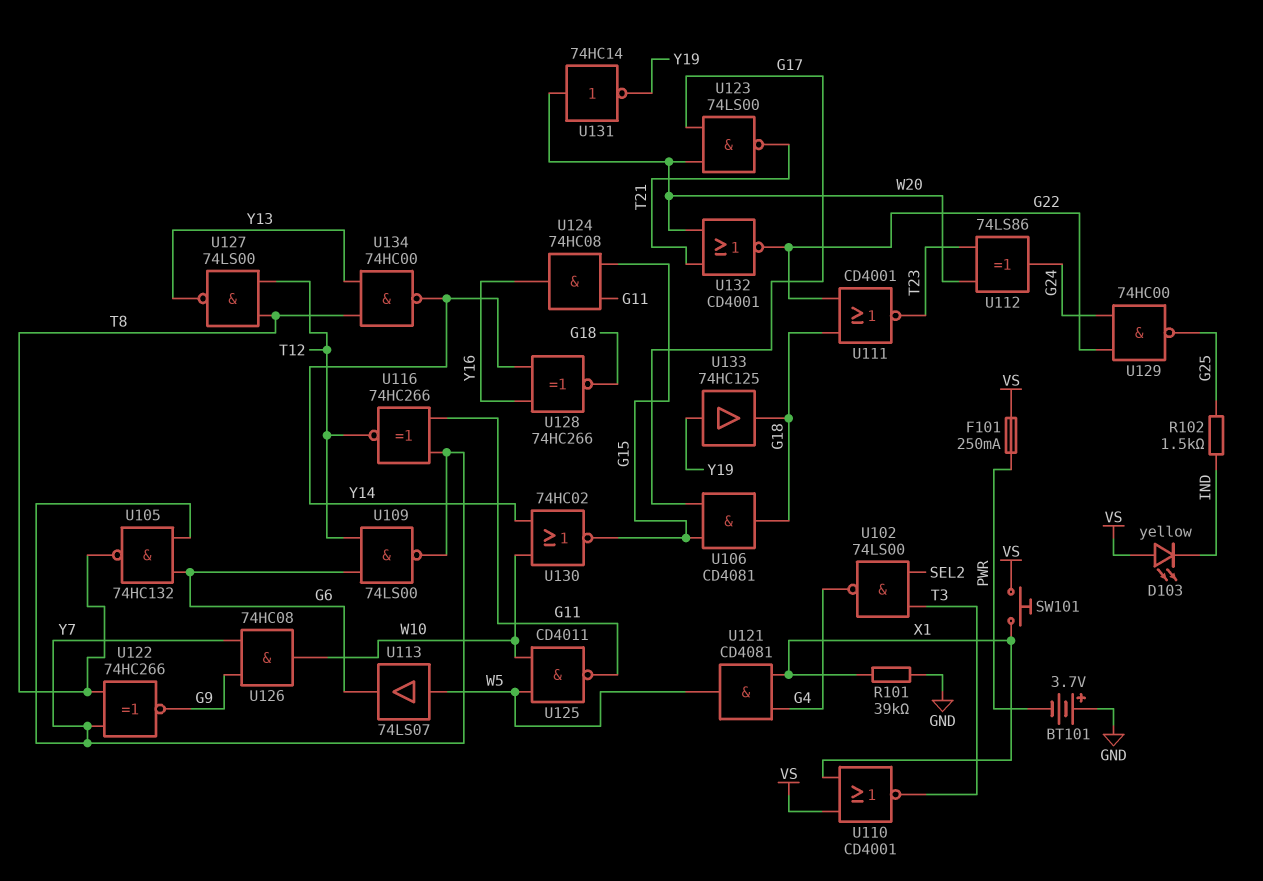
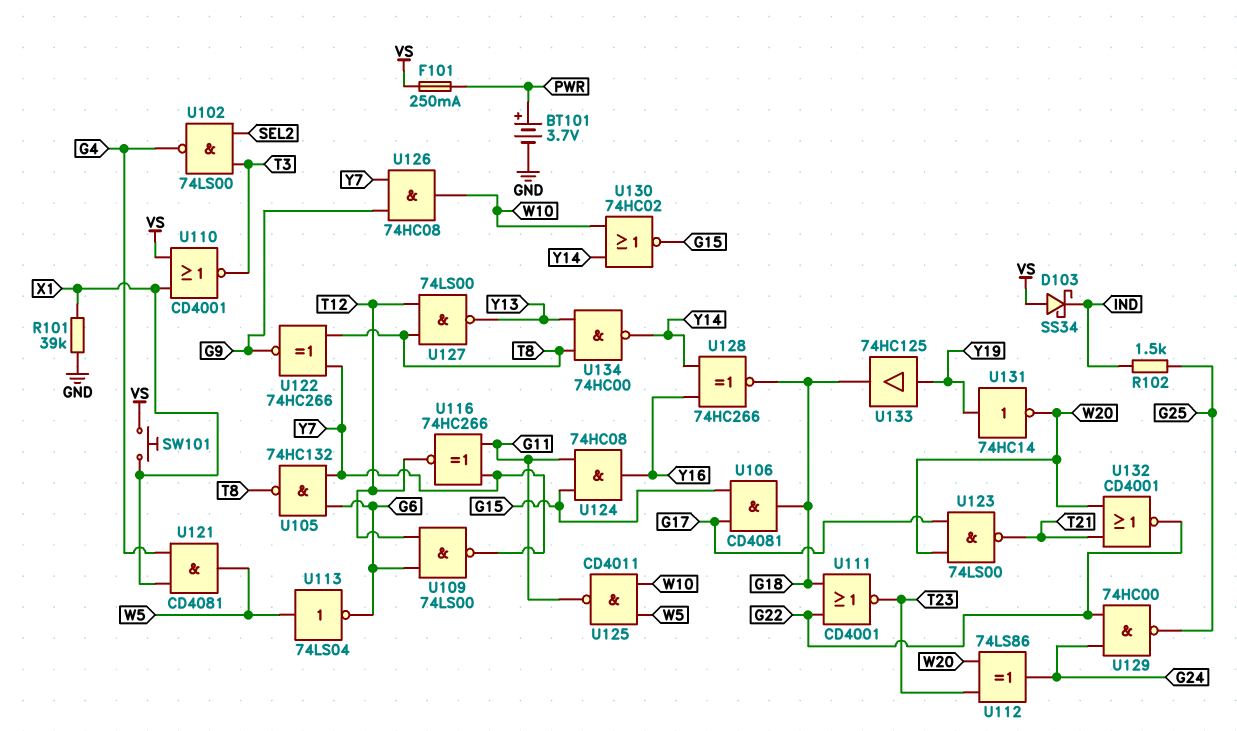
BT101: 3.7V (plus GND, minus PWR) -> 3.7V (plus PWR, minus GND)
D103: LED yellow (A VS, K IND) -> schottky SS34 (A VS, K IND)
U113: buffer 74LS07 (in W5, out G6) -> NOT 74LS04 (in W5, out G6)
U131: NOT 74HC14 (in W20, out Y19) -> NOT 74HC14 (in Y19, out W20)

